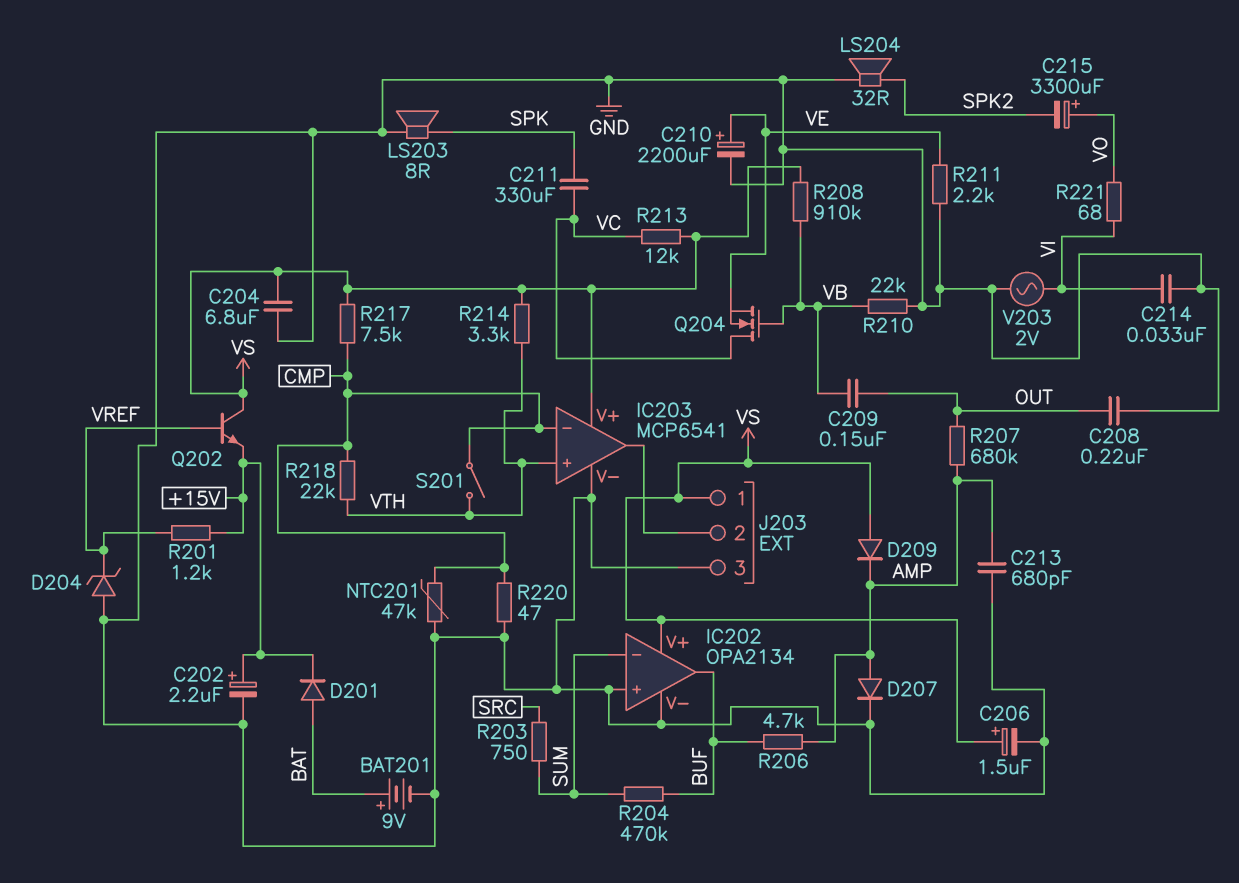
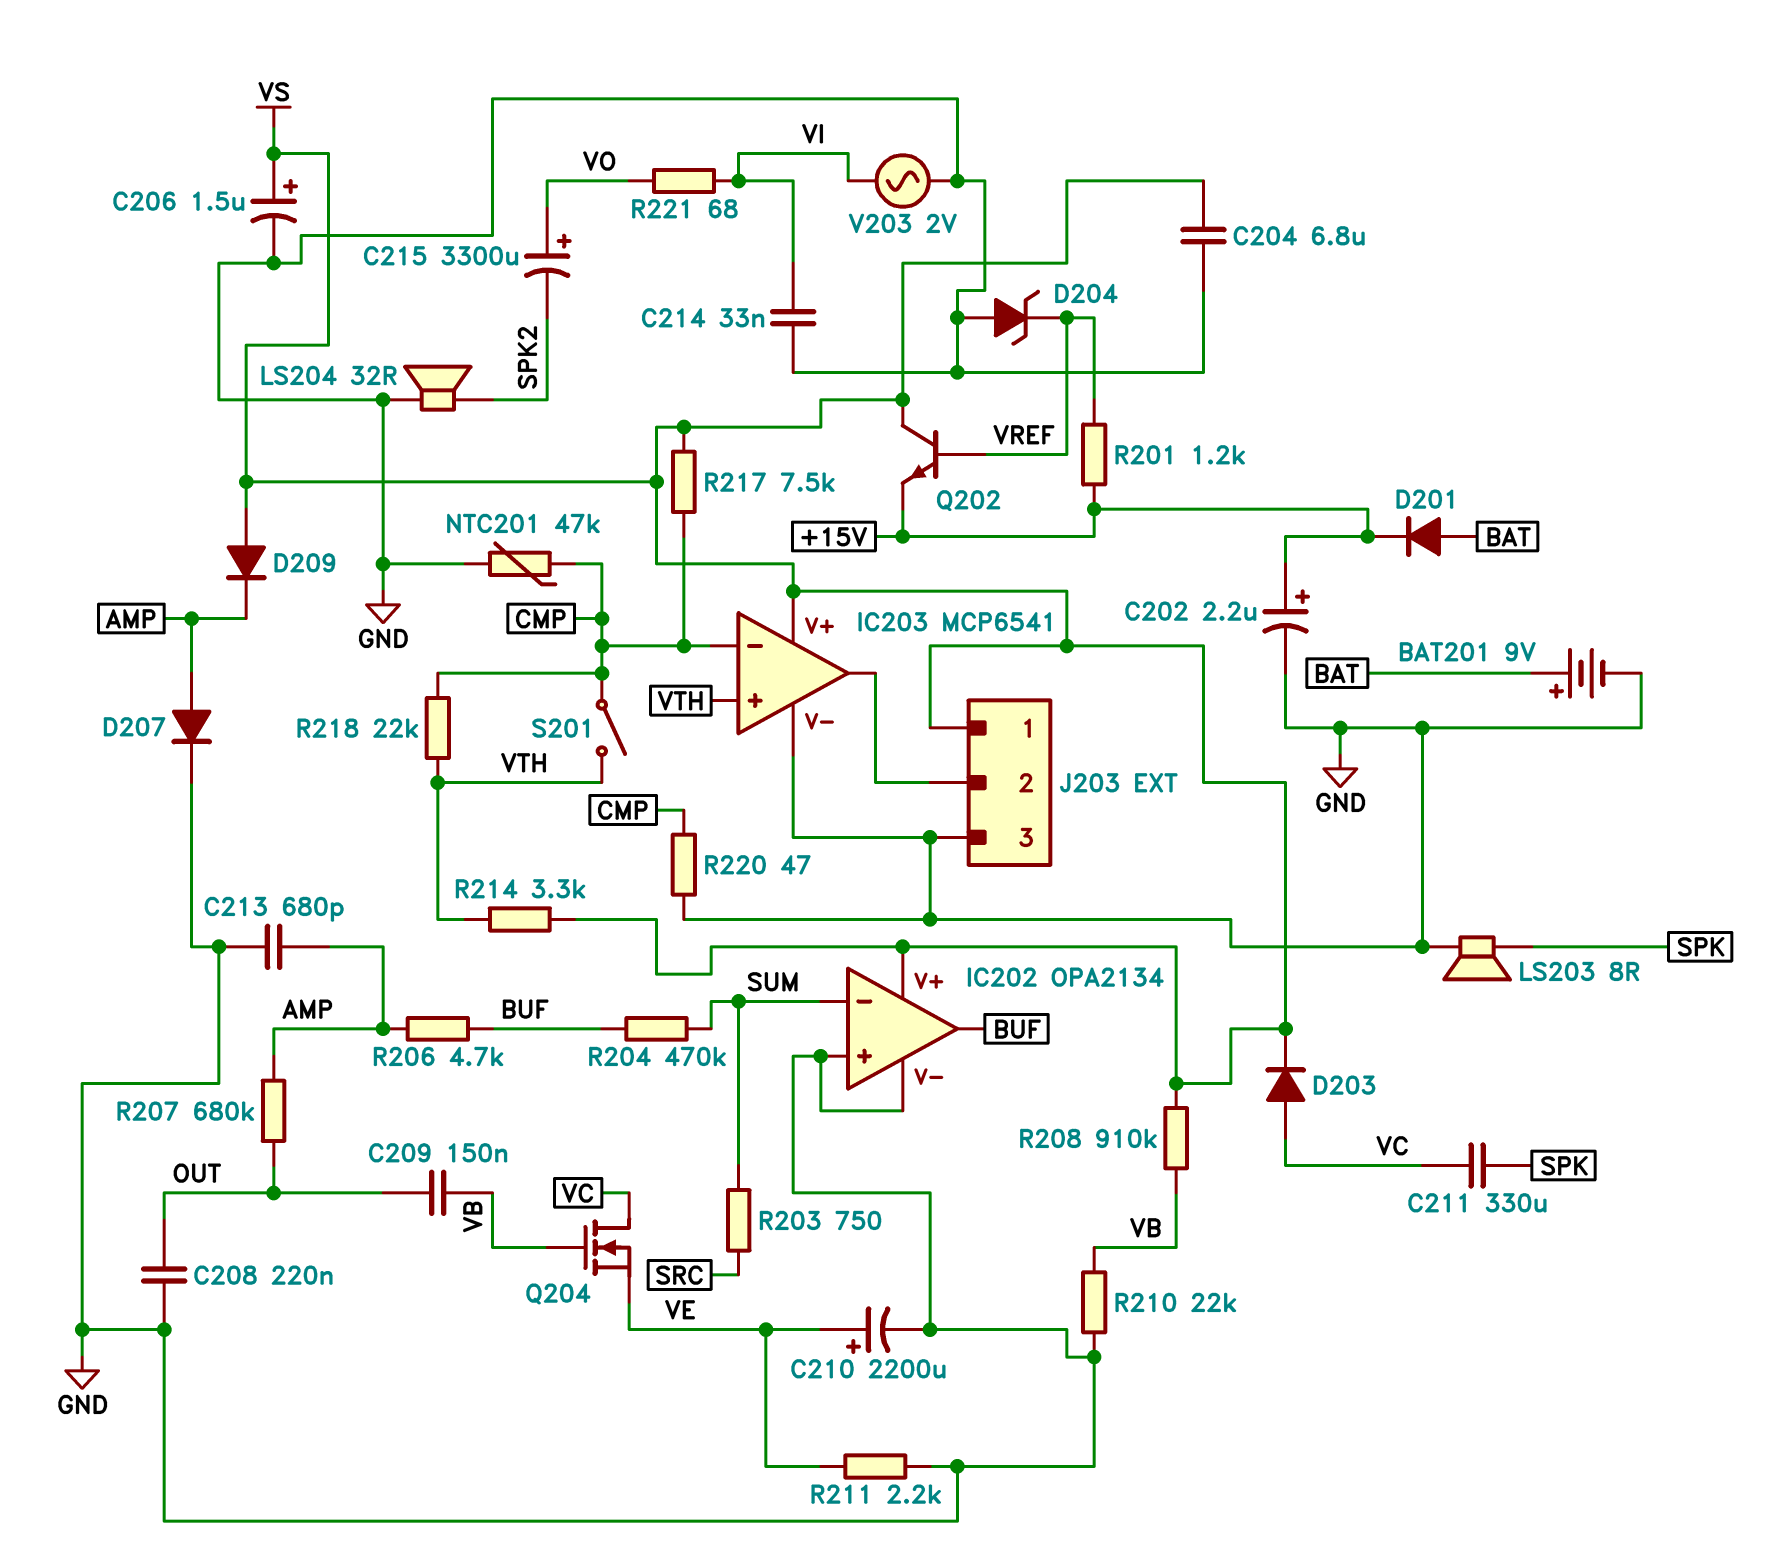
D203: none -> diode (A VC, K VS)
R213: 12k (VC, VS) -> none

